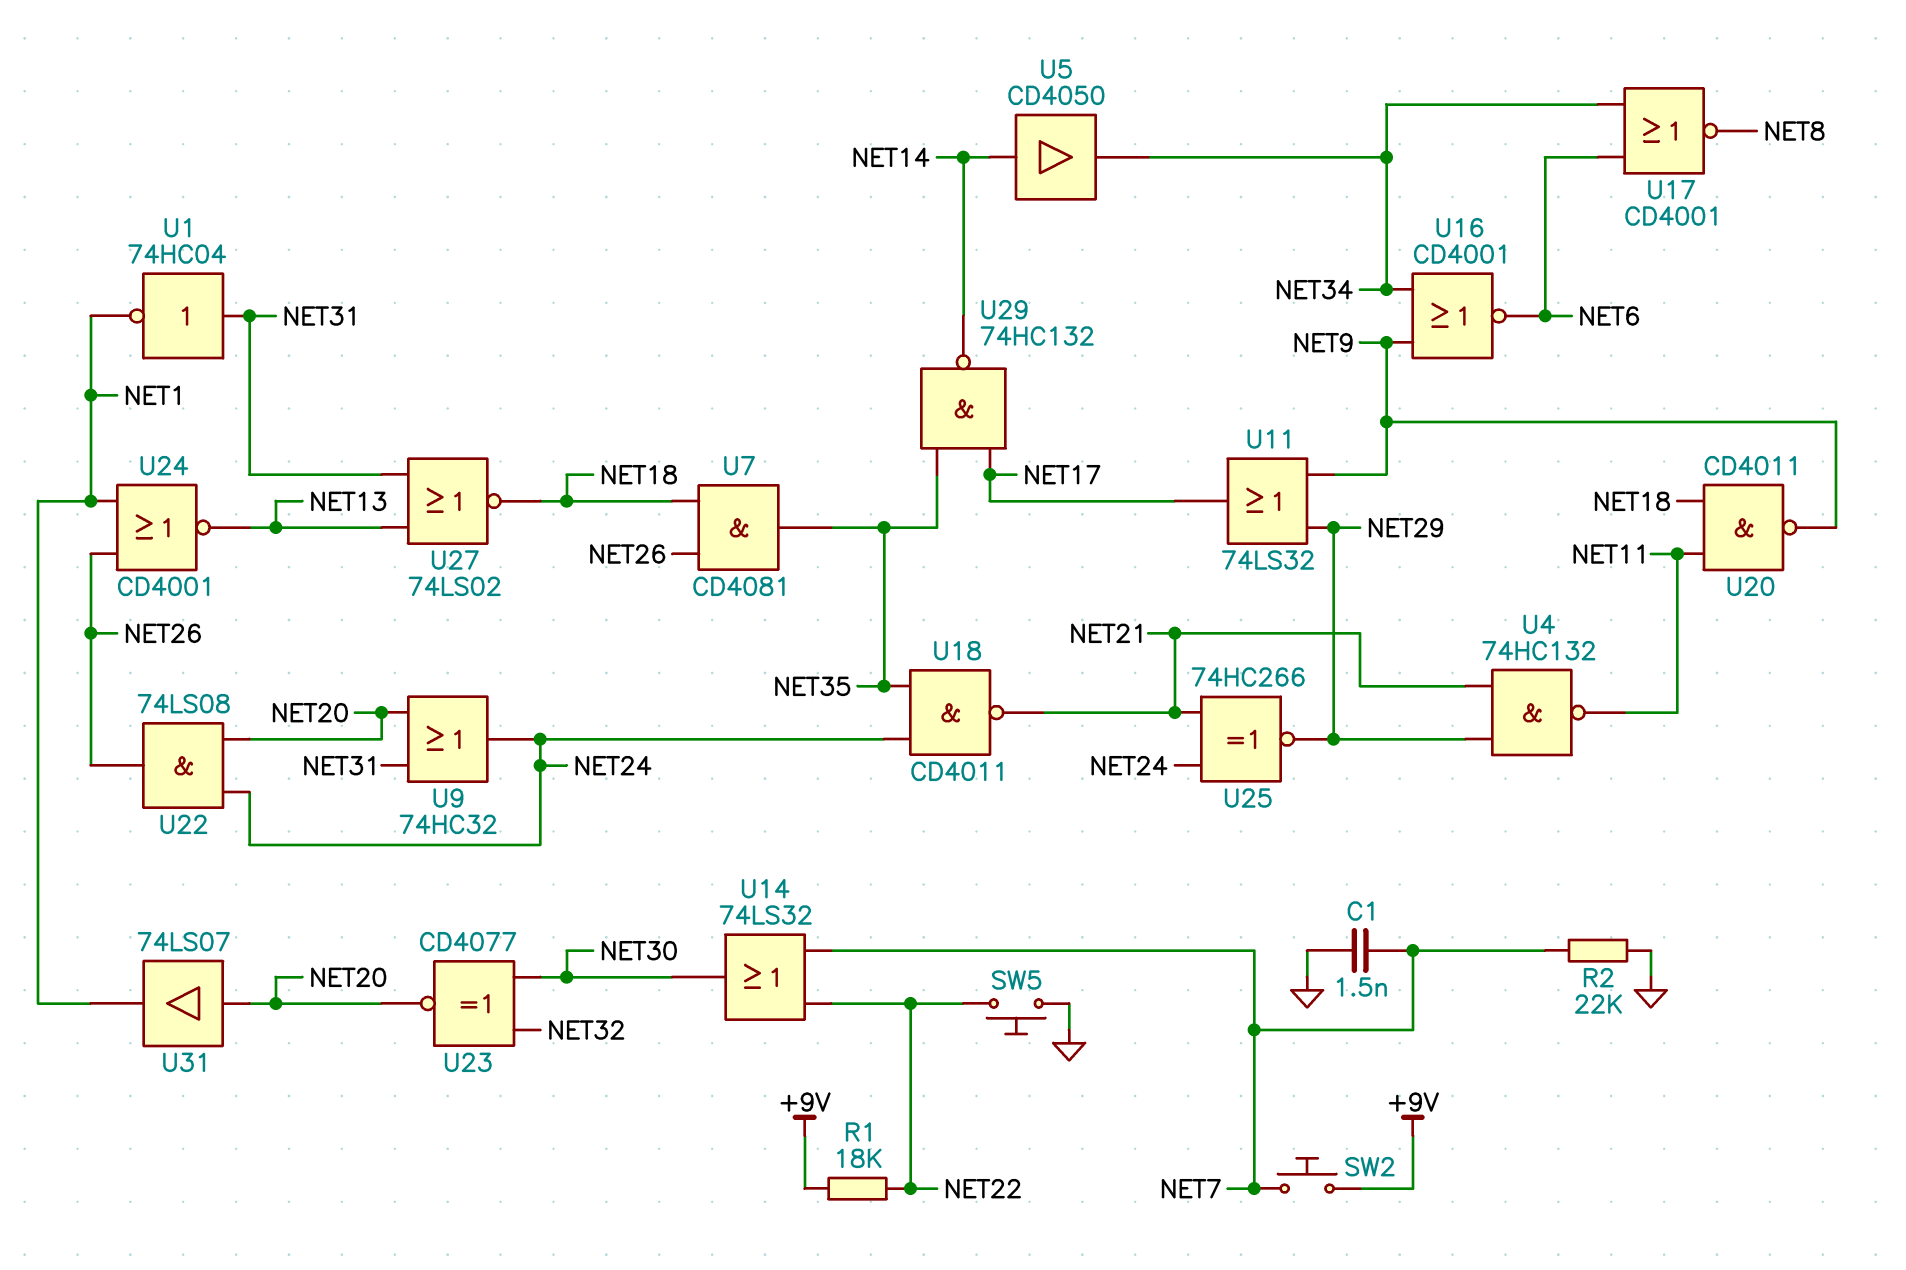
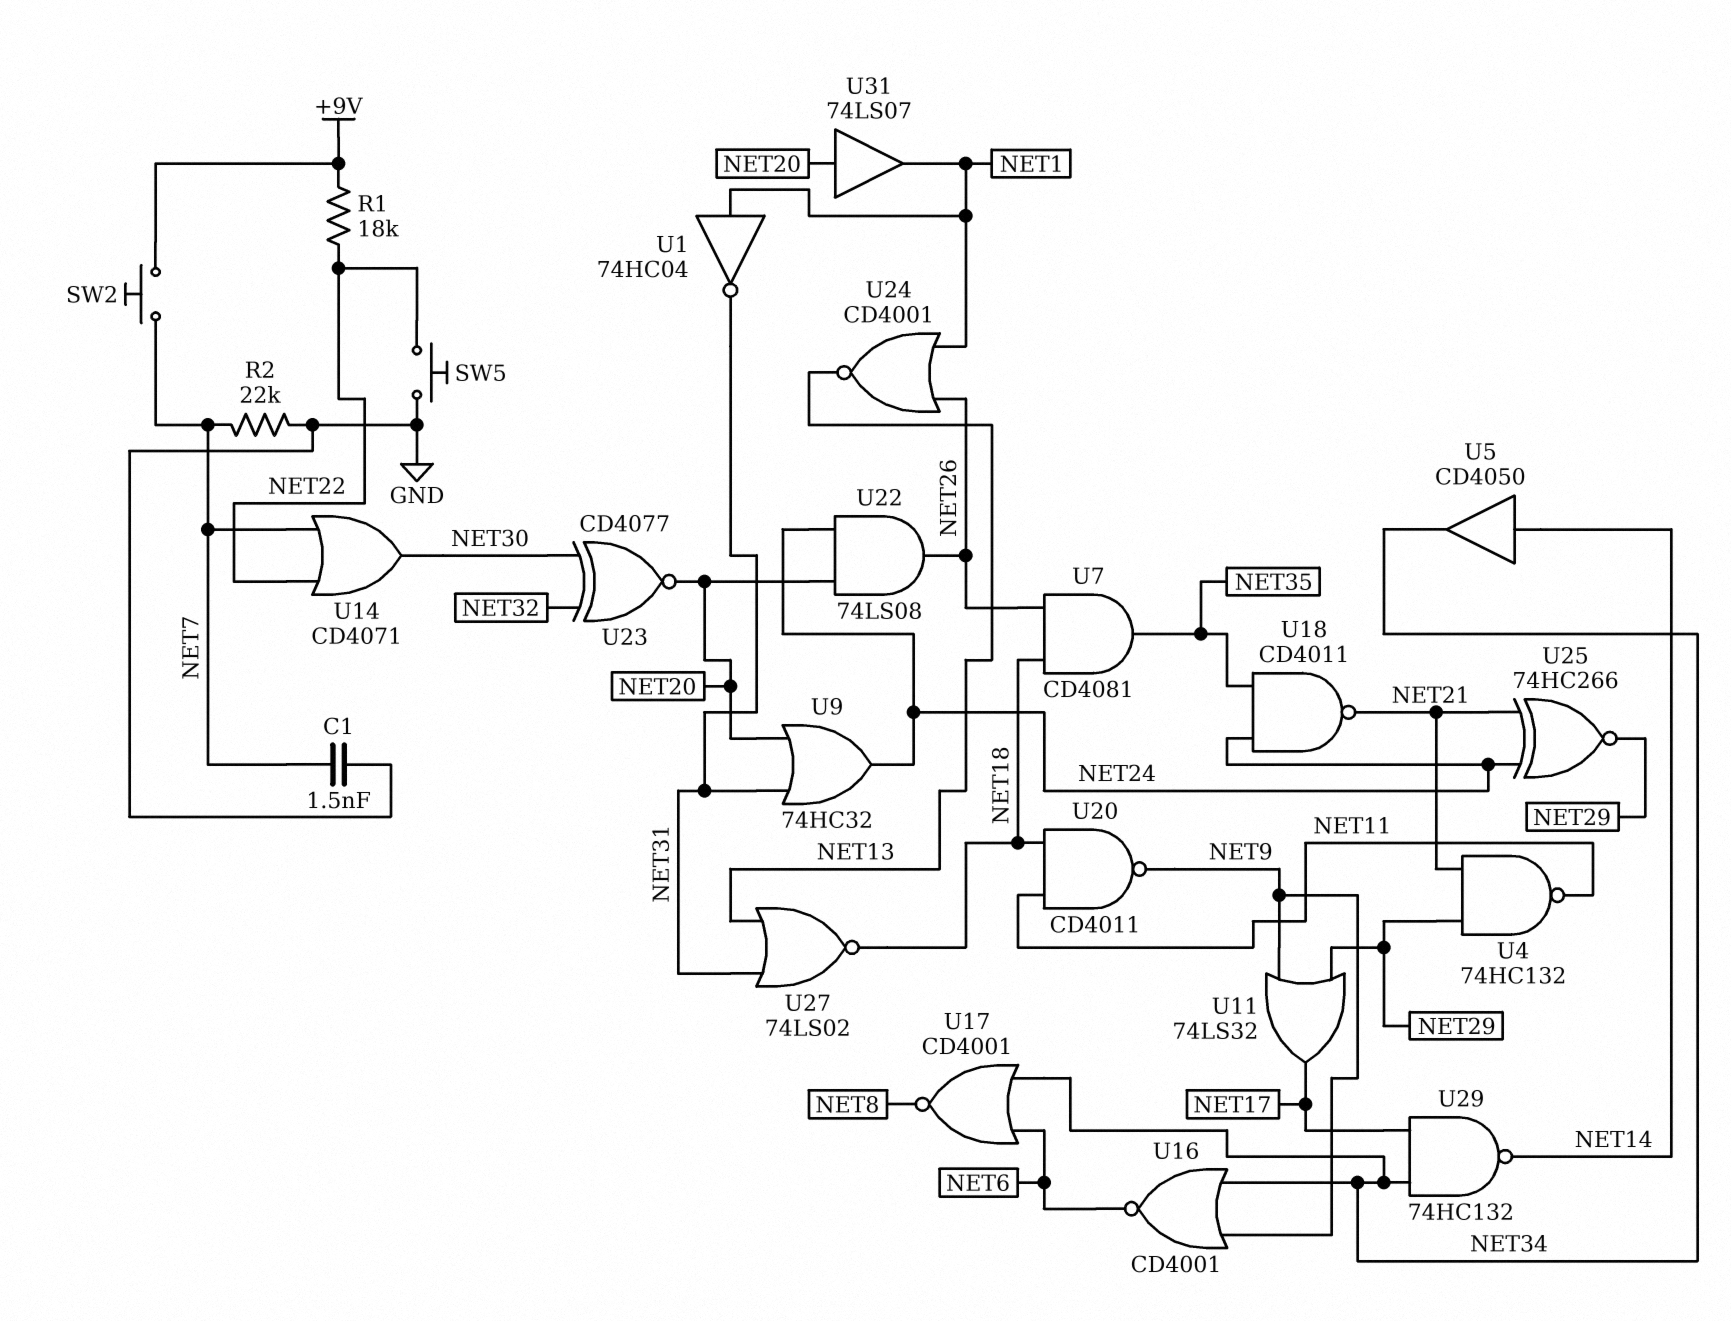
U1: NOT 74HC04 (in NET31, out NET1) -> NOT 74HC04 (in NET1, out NET31)
U14: OR 74LS32 (in NET7, in NET22, out NET30) -> OR CD4071 (in NET7, in NET22, out NET30)
U29: NAND 74HC132 (in NET17, in NET35, out NET14) -> NAND 74HC132 (in NET17, in NET34, out NET14)

